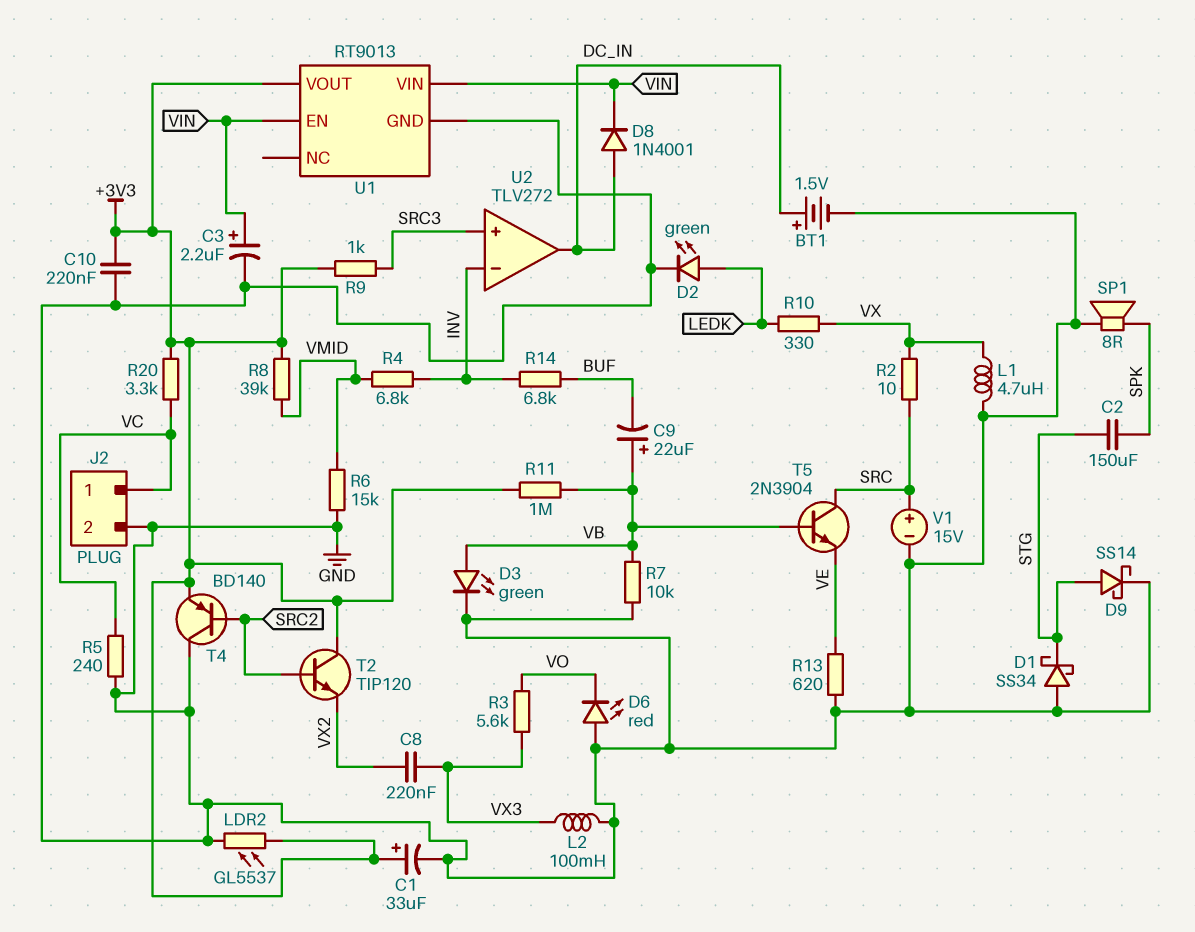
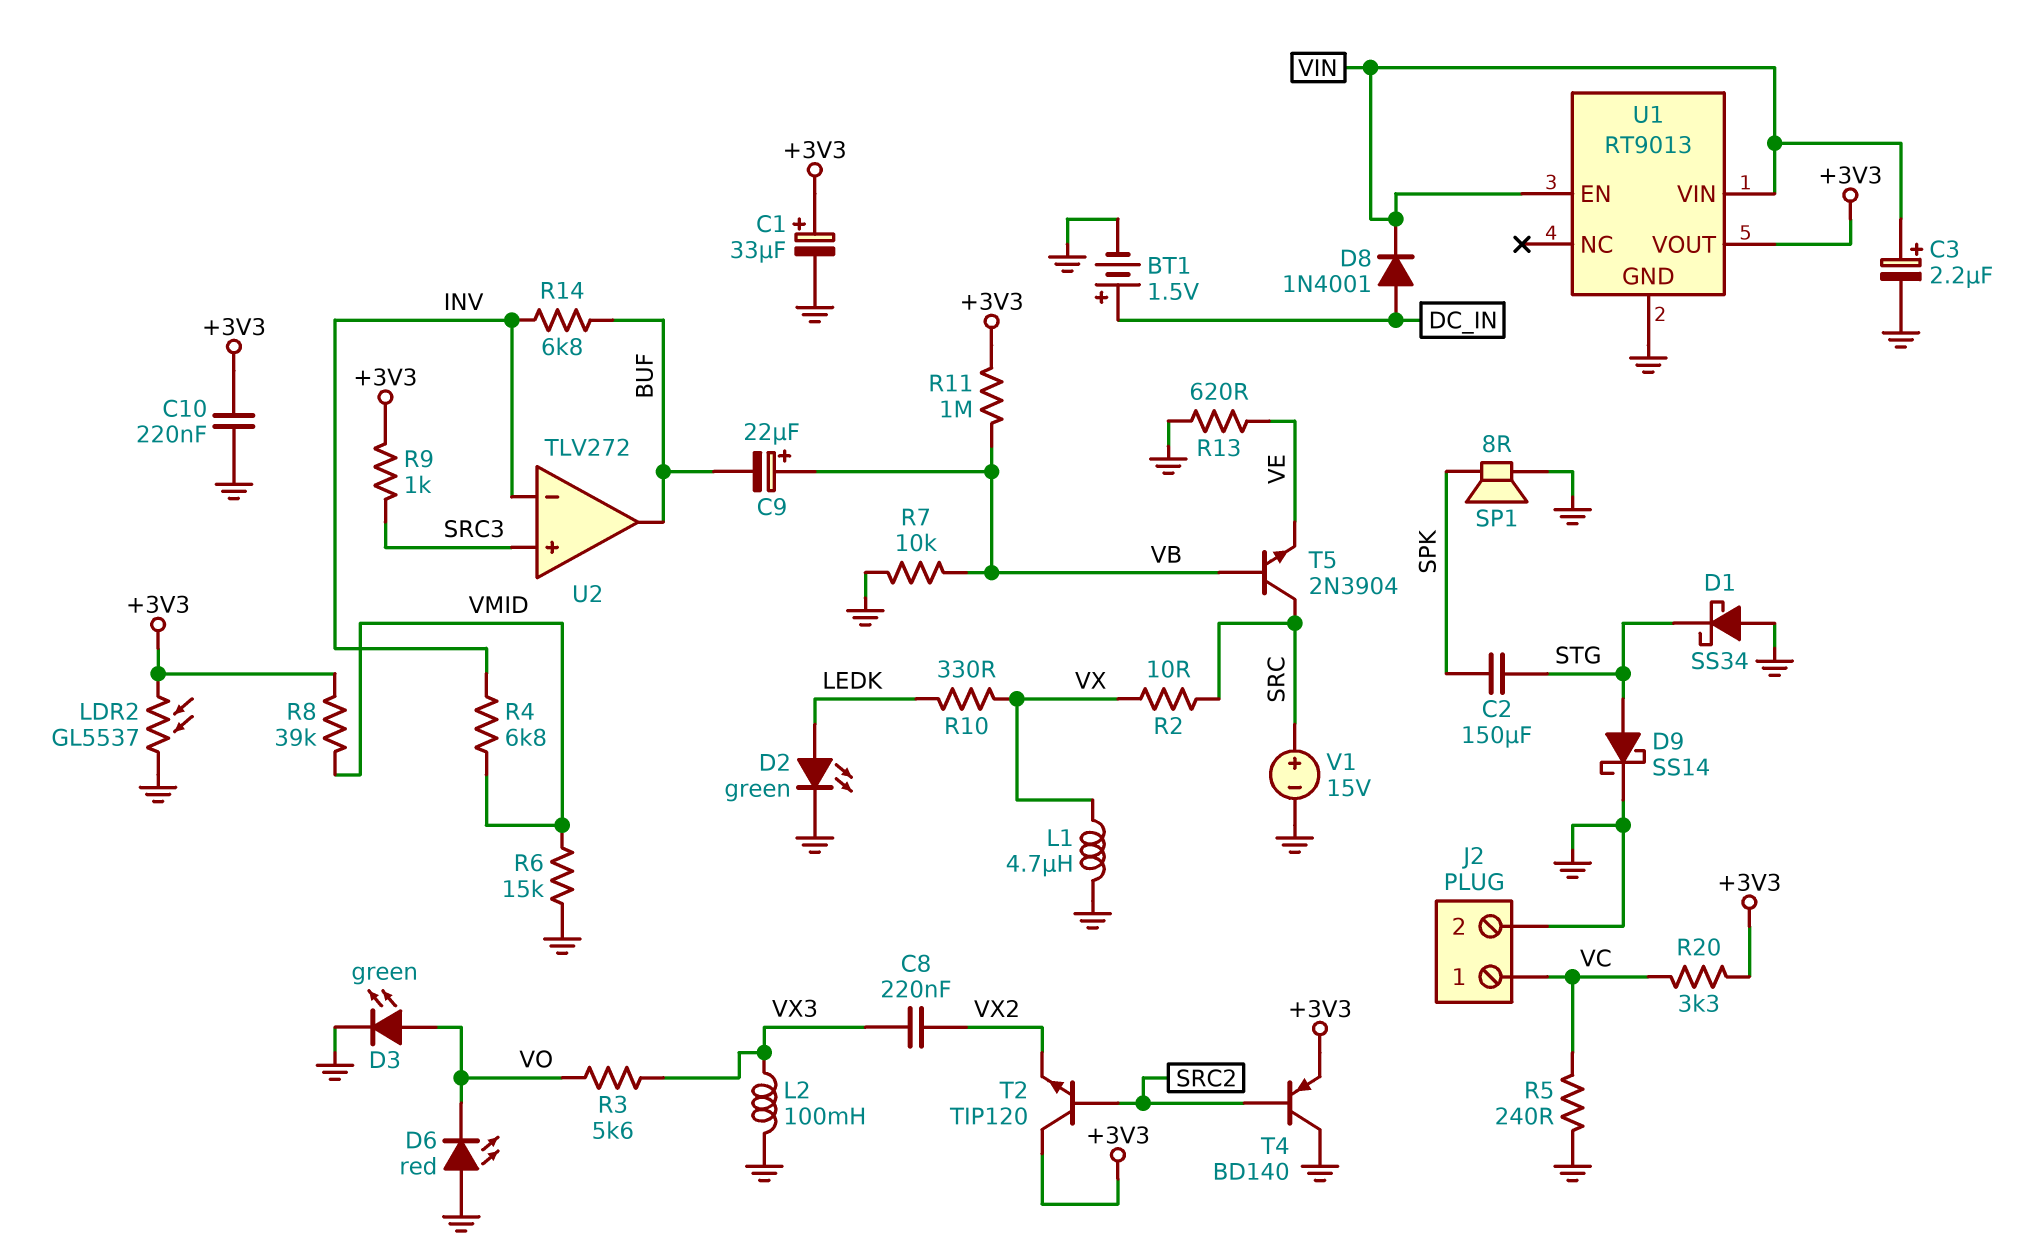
D3: LED green (A VB, K GND) -> LED green (A VO, K GND)
U2 pin out: DC_IN -> BUF

